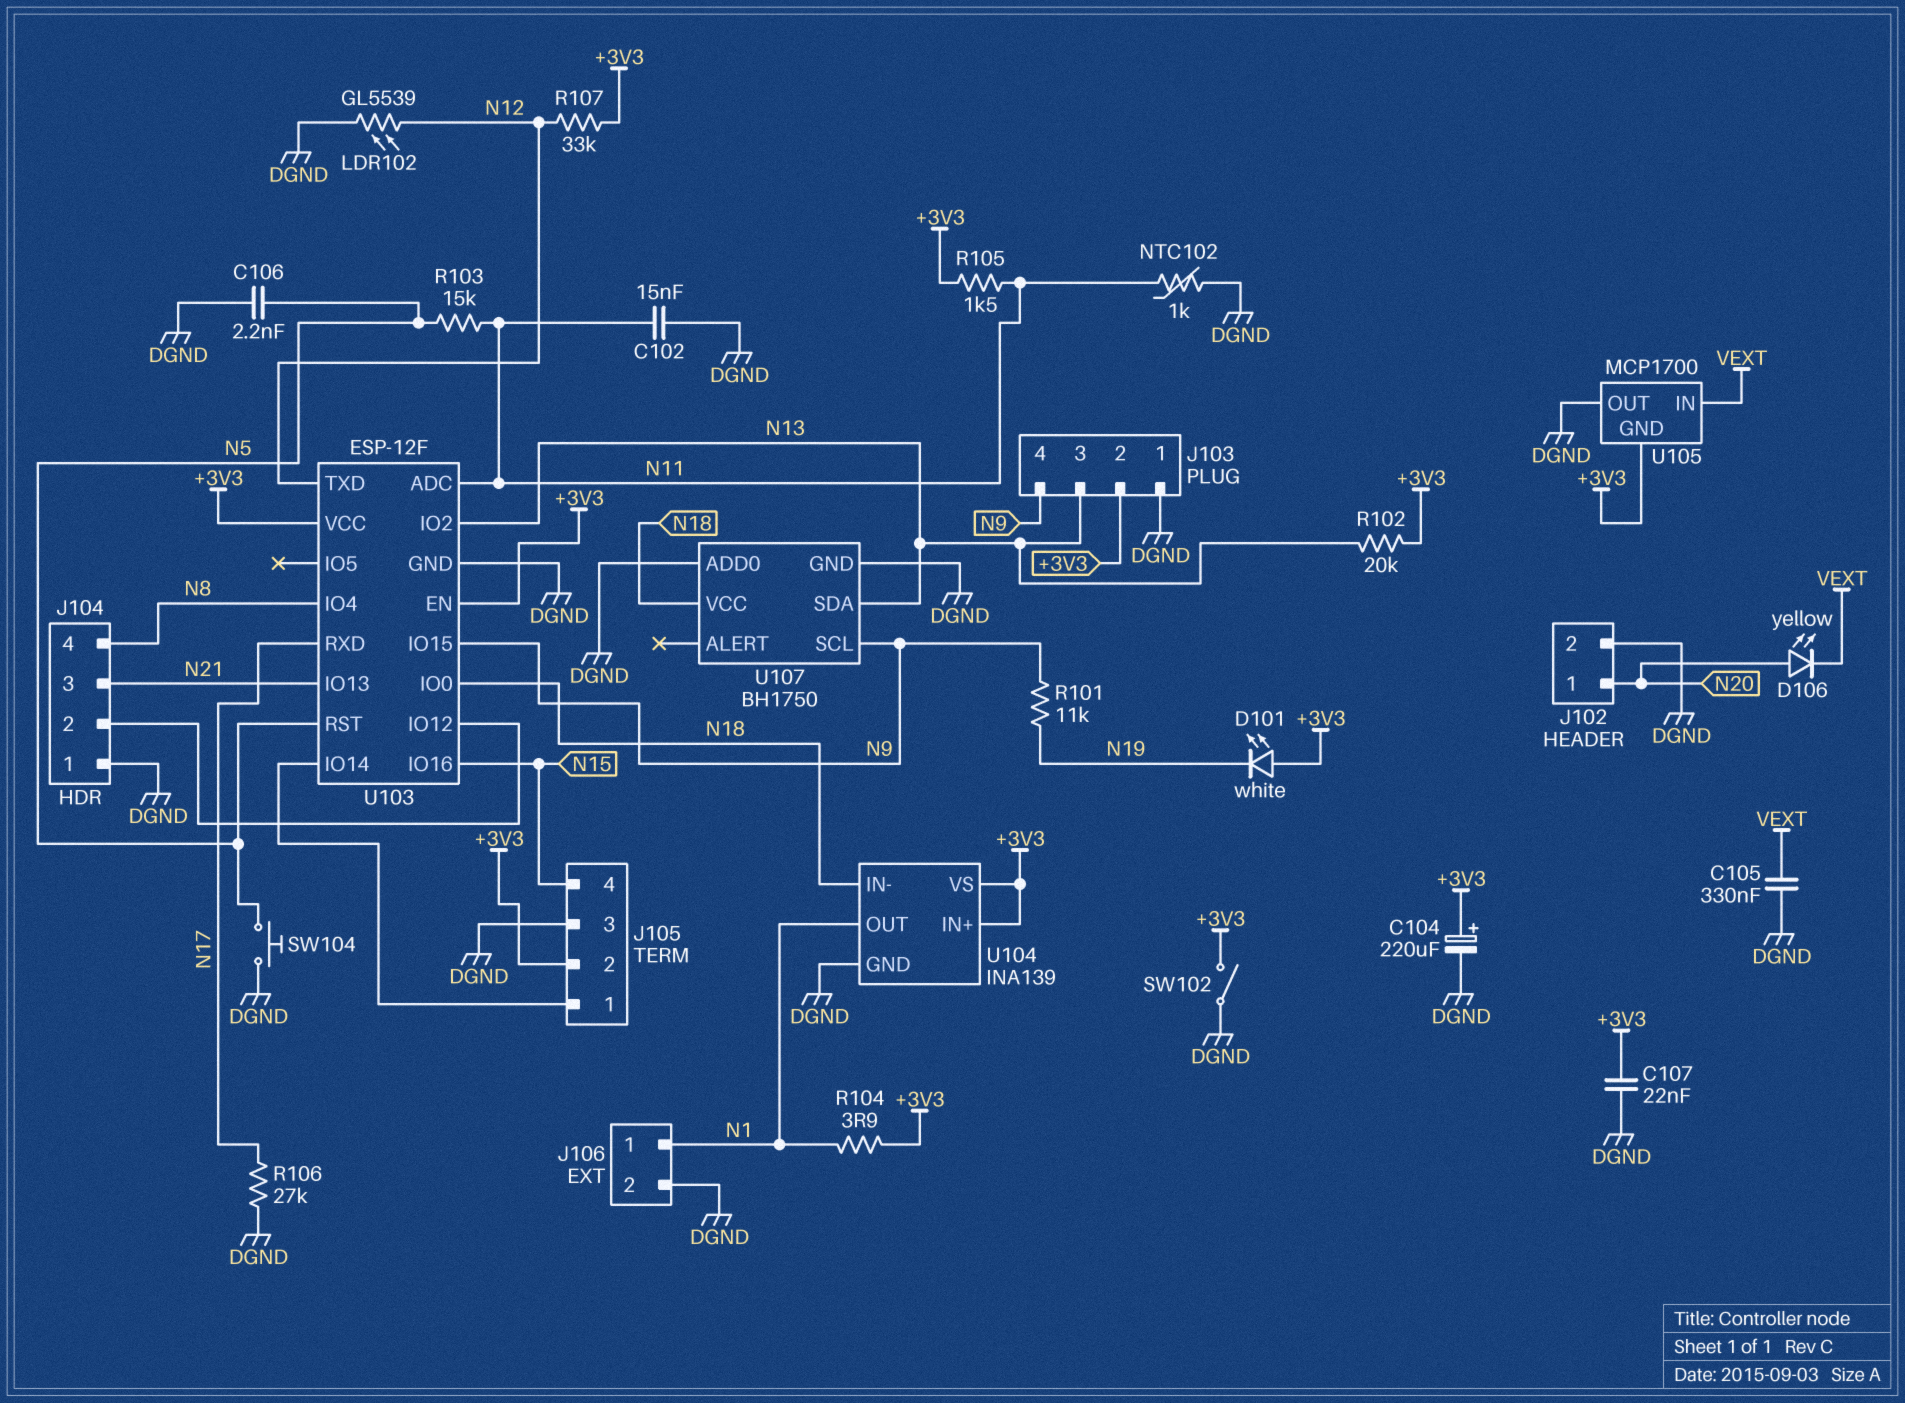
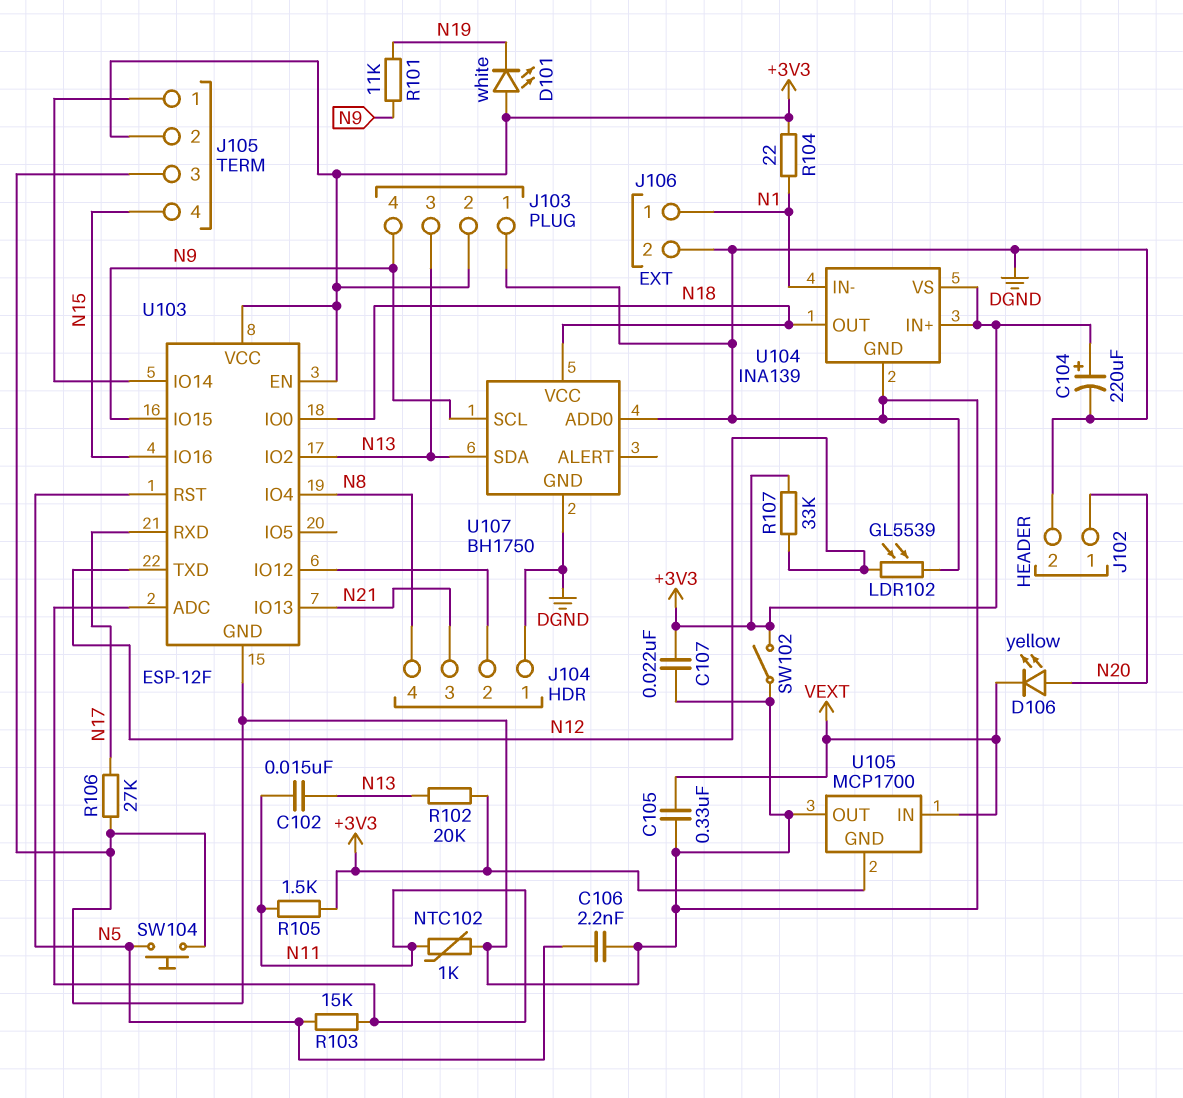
C102: 15nF (DGND, N11) -> 15nF (N11, N13)
R104: 3.9 (+3V3, N1) -> 22 (+3V3, N1)
U104 pin IN-: N18 -> N1
U104 pin OUT: N1 -> N18

